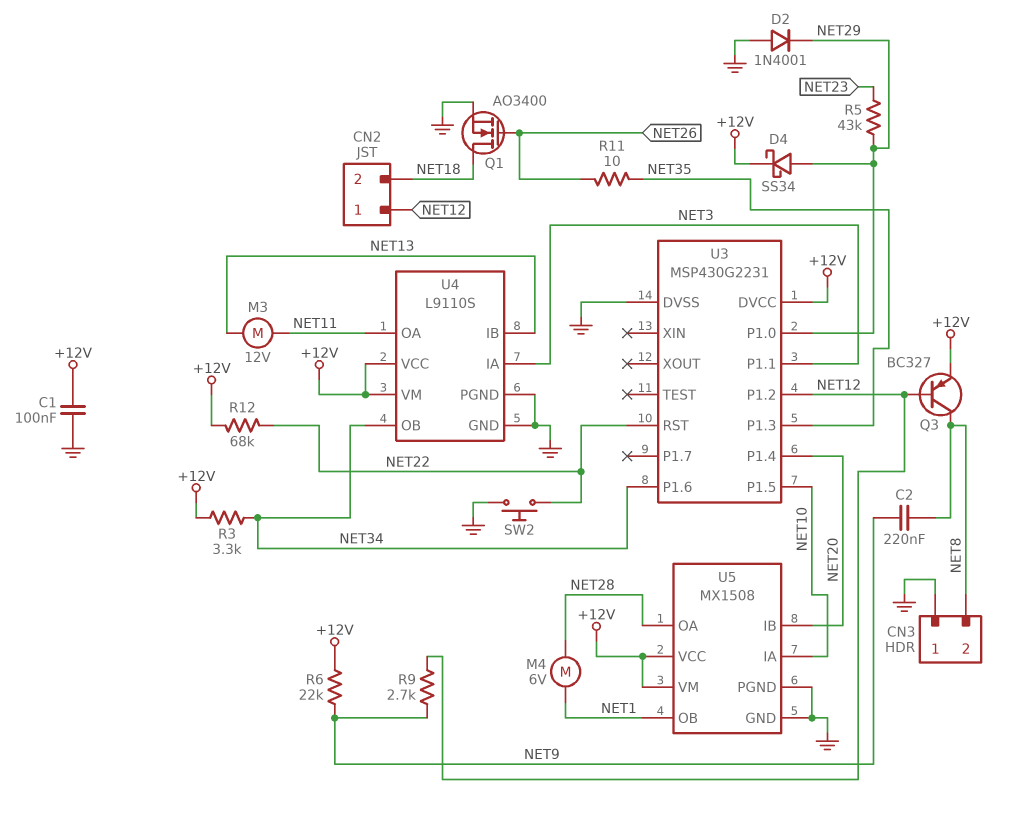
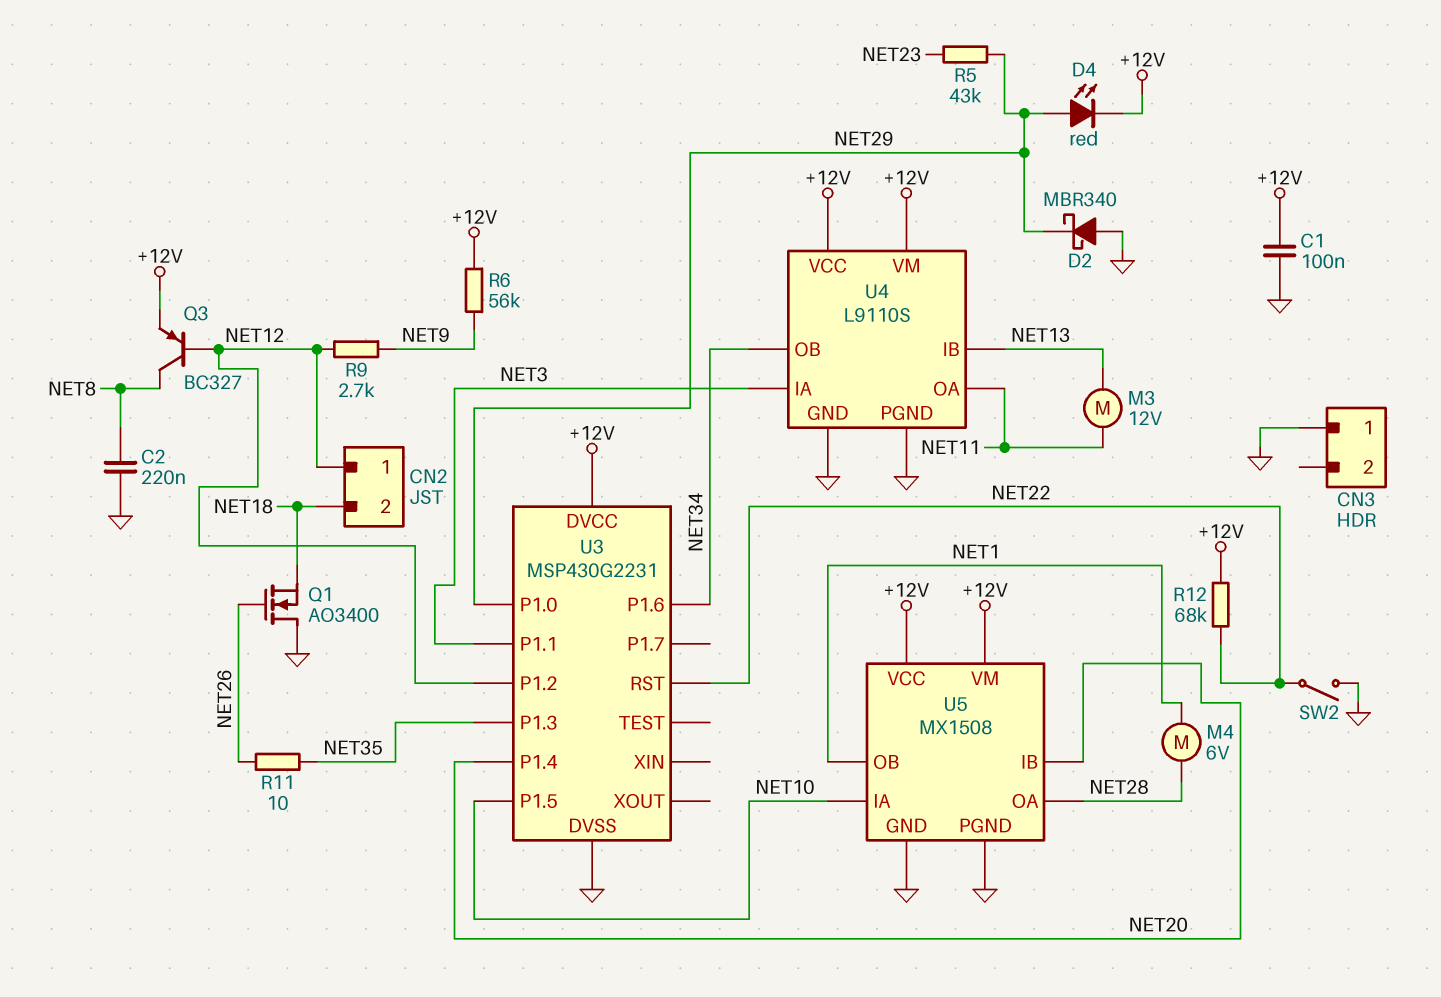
C2: 220nF (NET8, NET9) -> 220nF (GND, NET8)
CN3 pin 2: NET8 -> none
D2: diode 1N4001 (A GND, K NET29) -> schottky MBR340 (A GND, K NET29)
D4: schottky SS34 (A NET29, K +12V) -> LED red (A NET29, K +12V)
Q1: NMOS AO3400 (G NET26, D NET18, S GND) -> NMOS AO3400 (G NET26, D GND, S NET18)
R3: 3.3k (+12V, NET34) -> none
R6: 22k (+12V, NET9) -> 56k (+12V, NET9)
SW2: button (GND, NET22) -> switch (GND, NET22)

